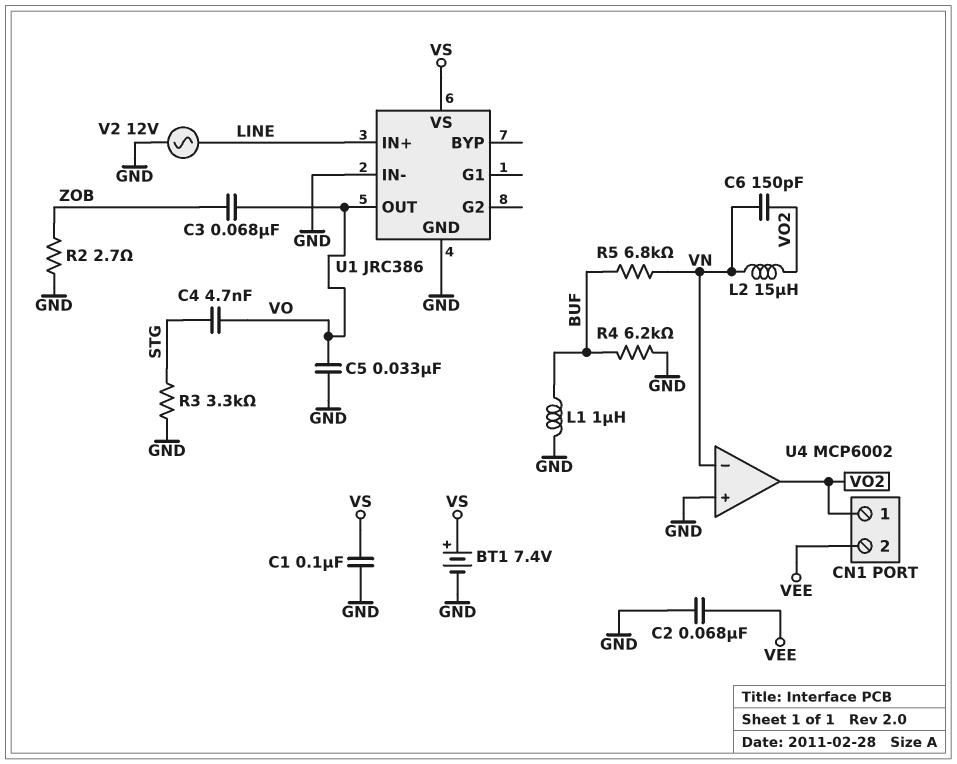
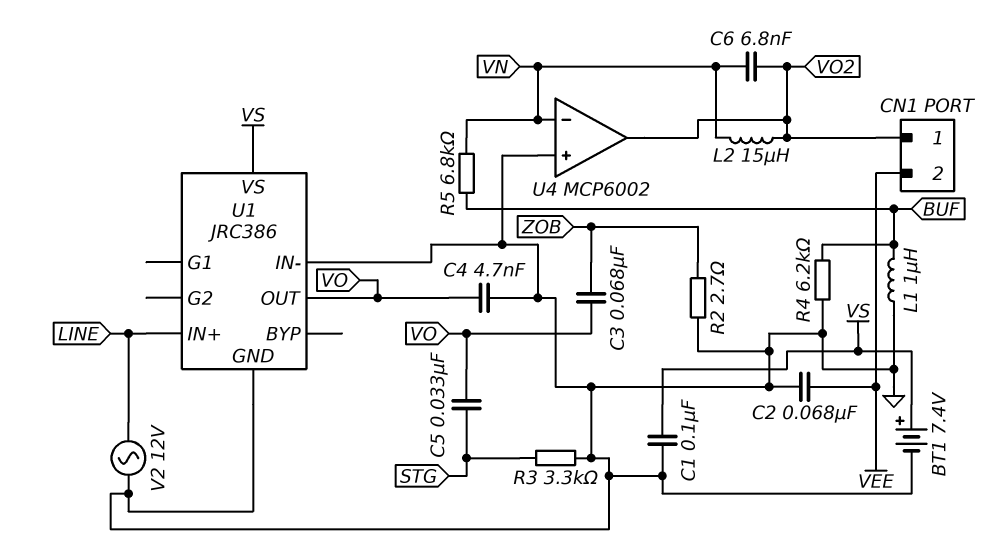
C4: 4.7nF (STG, VO) -> 4.7nF (GND, VO)
C5: 33nF (GND, VO) -> 33nF (STG, VO)
C6: 150pF (VN, VO2) -> 6.8nF (VN, VO2)

